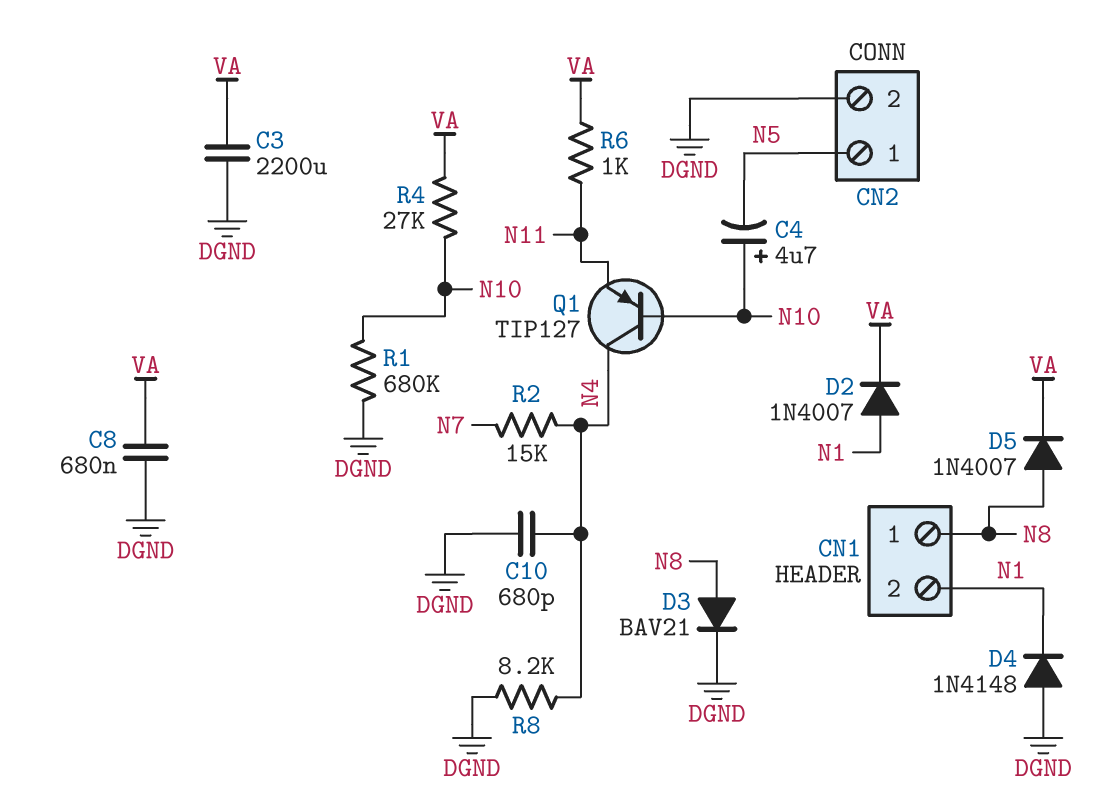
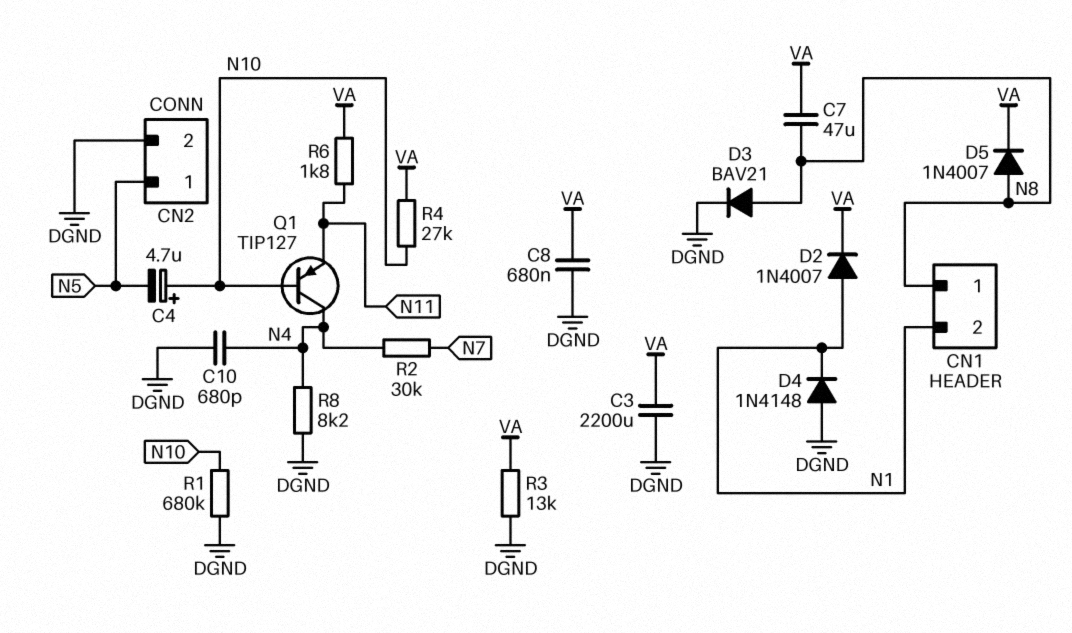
C7: none -> 47uF (N8, VA)
R2: 15k (N4, N7) -> 30k (N4, N7)
R3: none -> 13k (DGND, VA)
R6: 1k (N11, VA) -> 1.8k (N11, VA)

